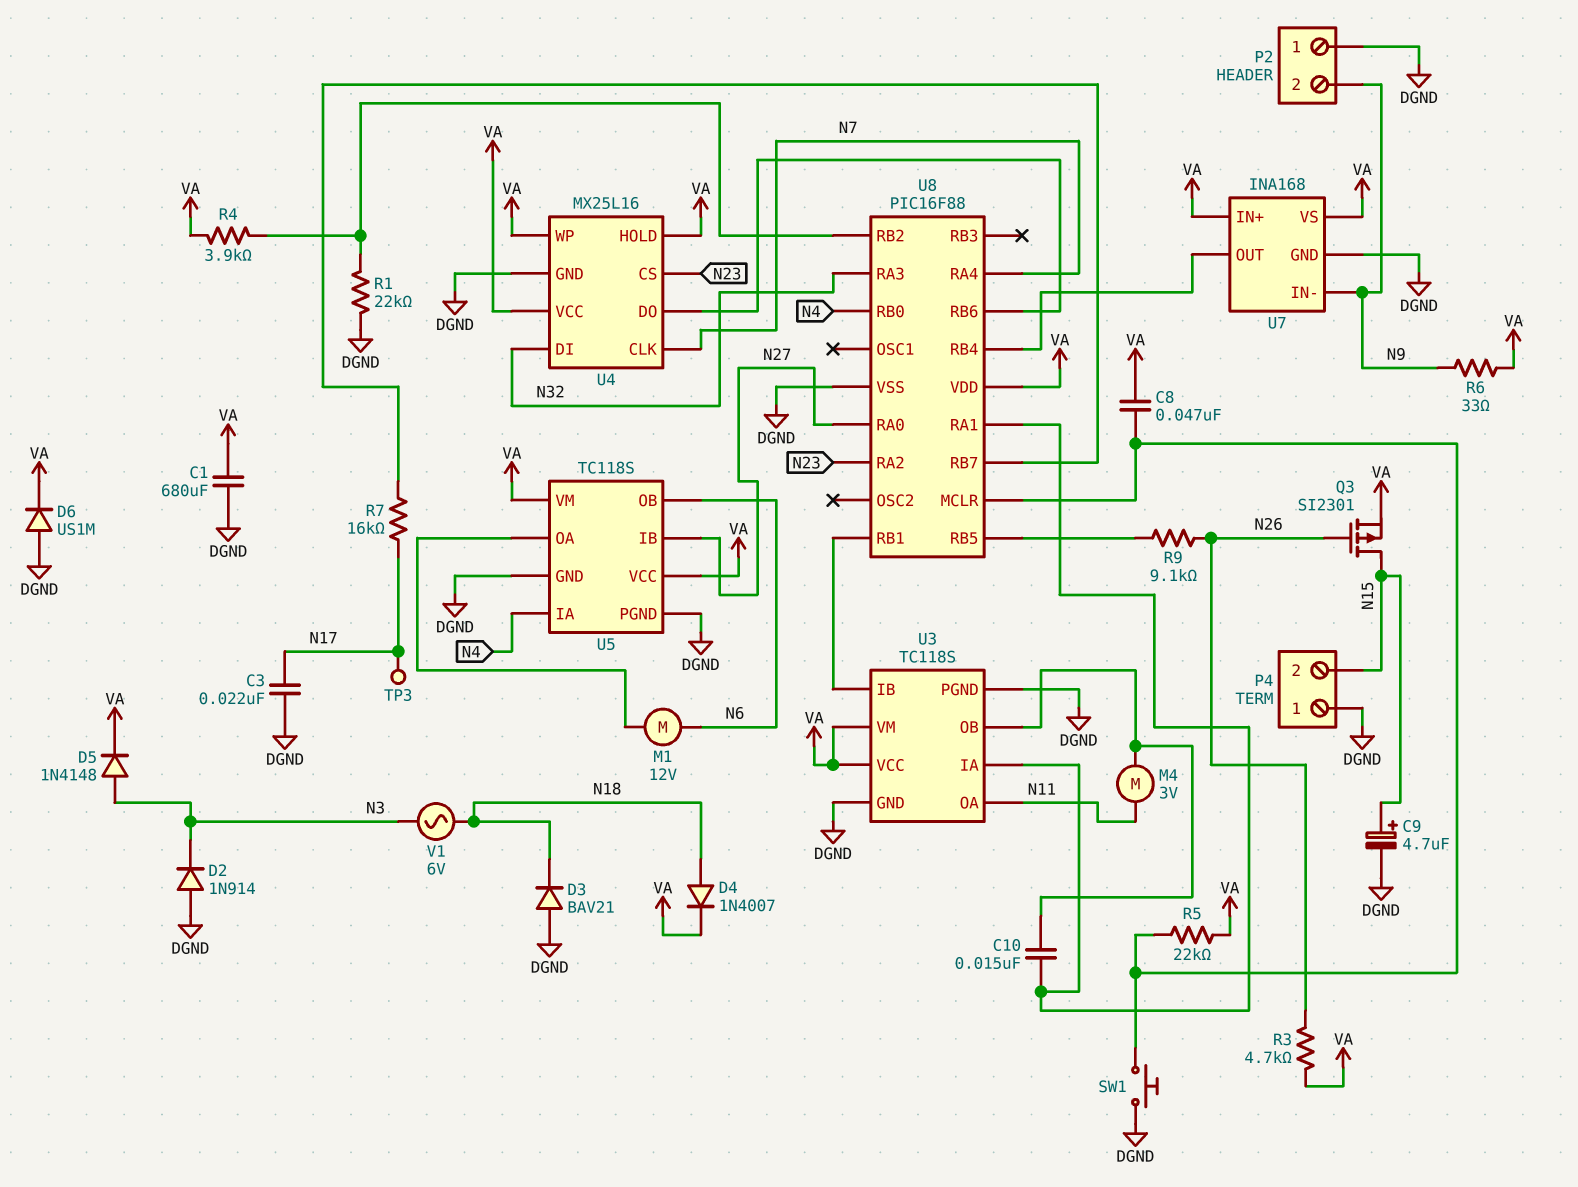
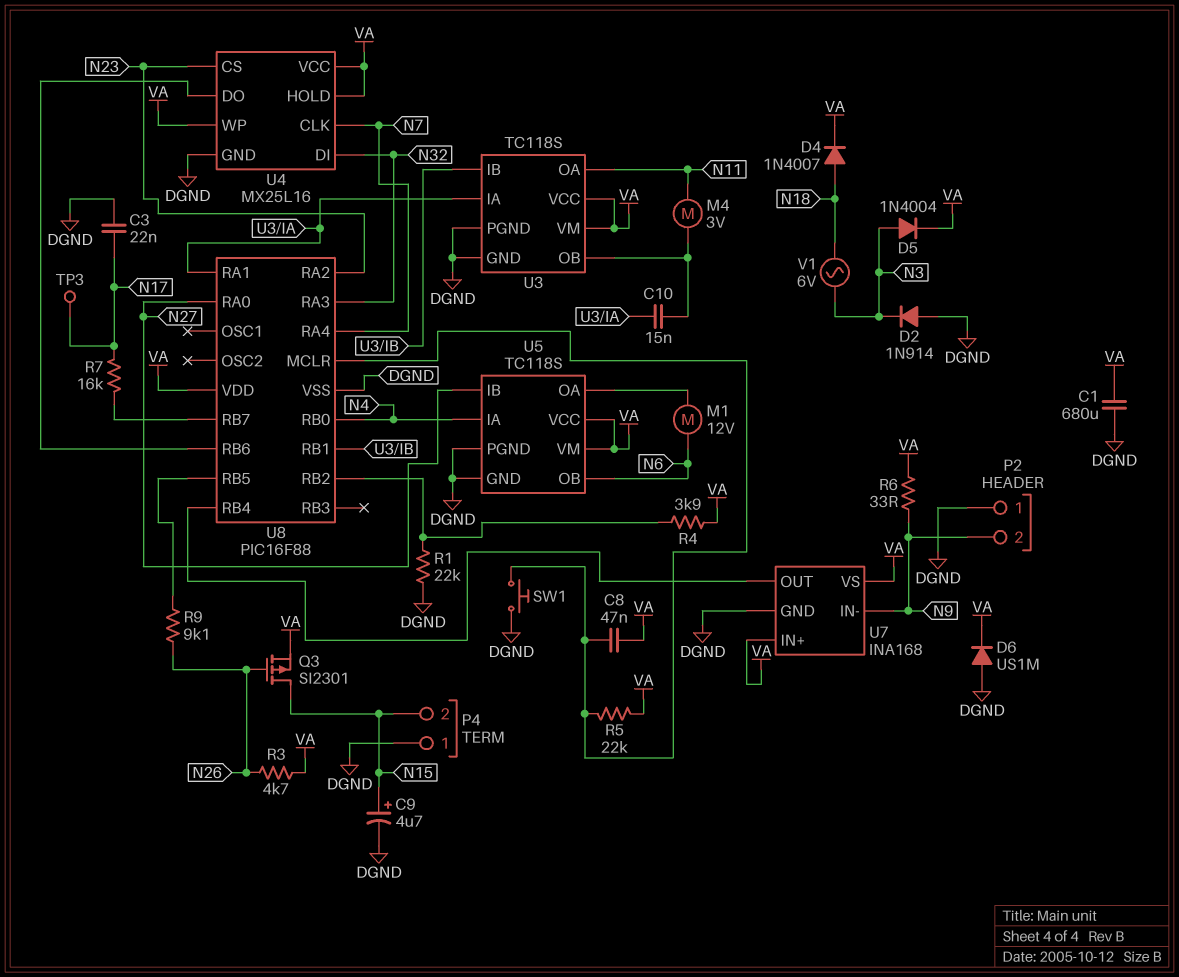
D3: diode BAV21 (A DGND, K N18) -> none
D5: diode 1N4148 (A N3, K VA) -> diode 1N4004 (A N3, K VA)

